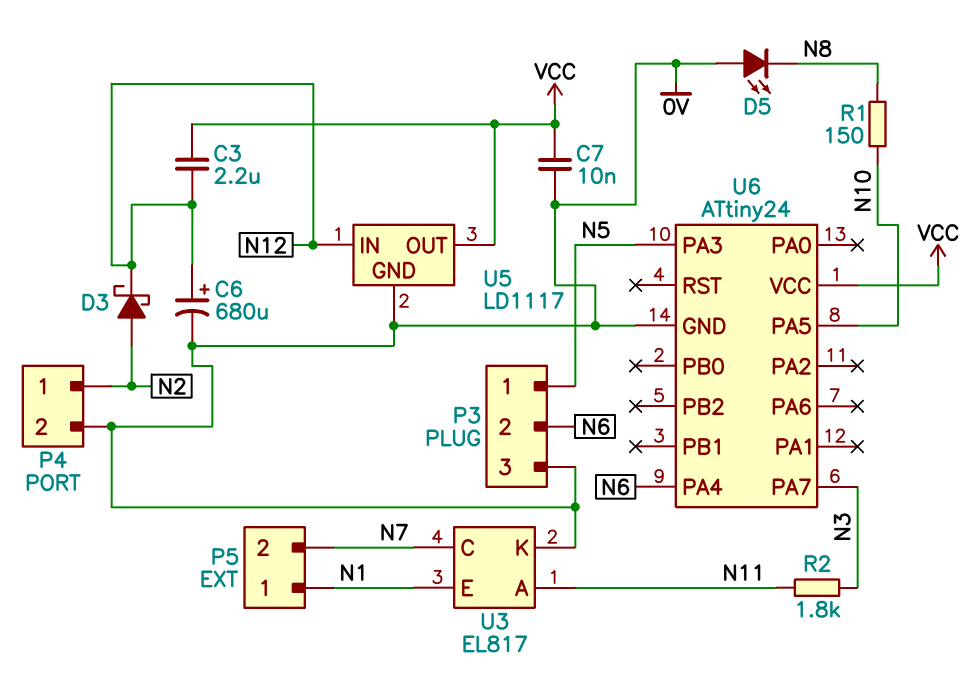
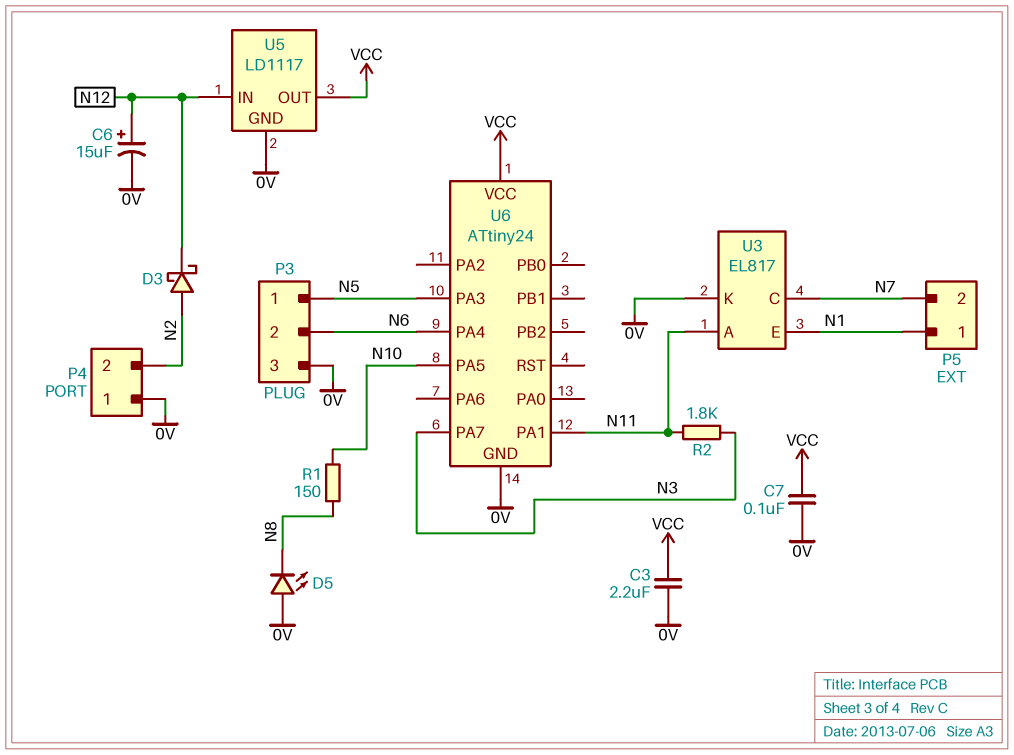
C3: 2.2uF (N12, VCC) -> 2.2uF (0V, VCC)
C6: 680uF (plus N12, minus 0V) -> 15uF (plus N12, minus 0V)
C7: 10nF (0V, VCC) -> 100nF (0V, VCC)
P4 pin 1: N2 -> 0V
P4 pin 2: 0V -> N2
U6 pin PA1: none -> N11

